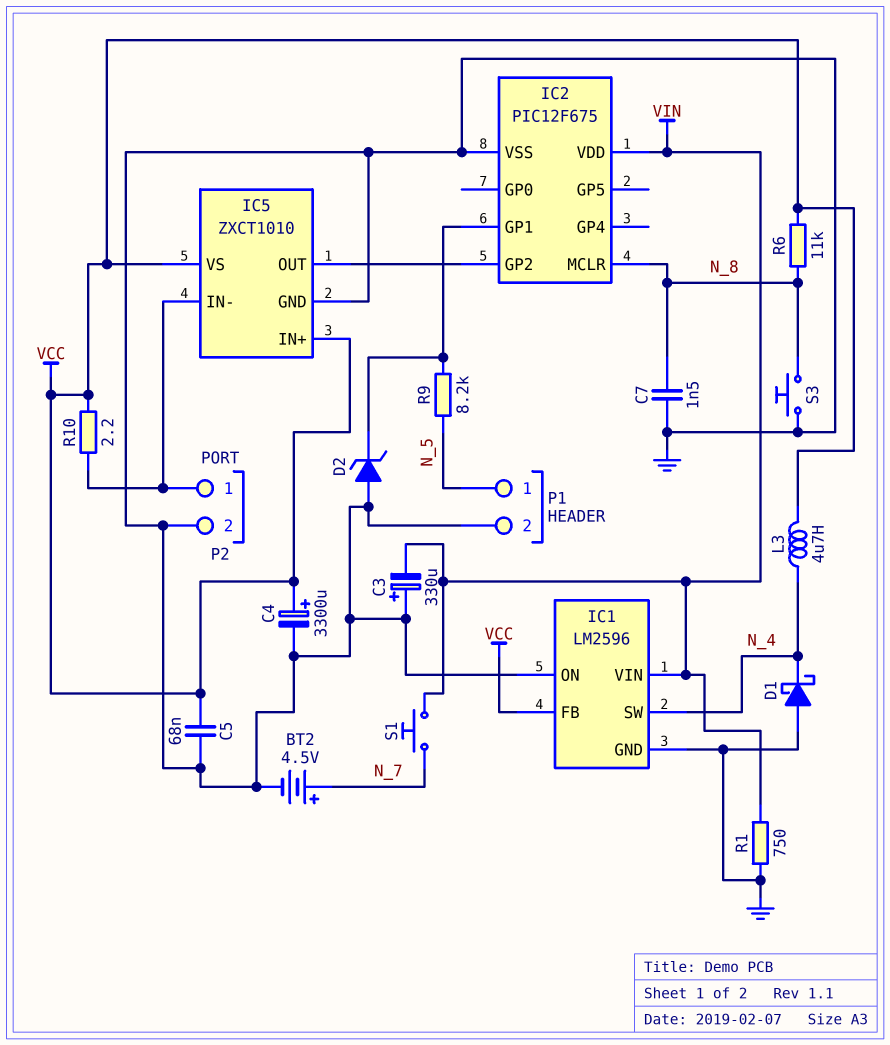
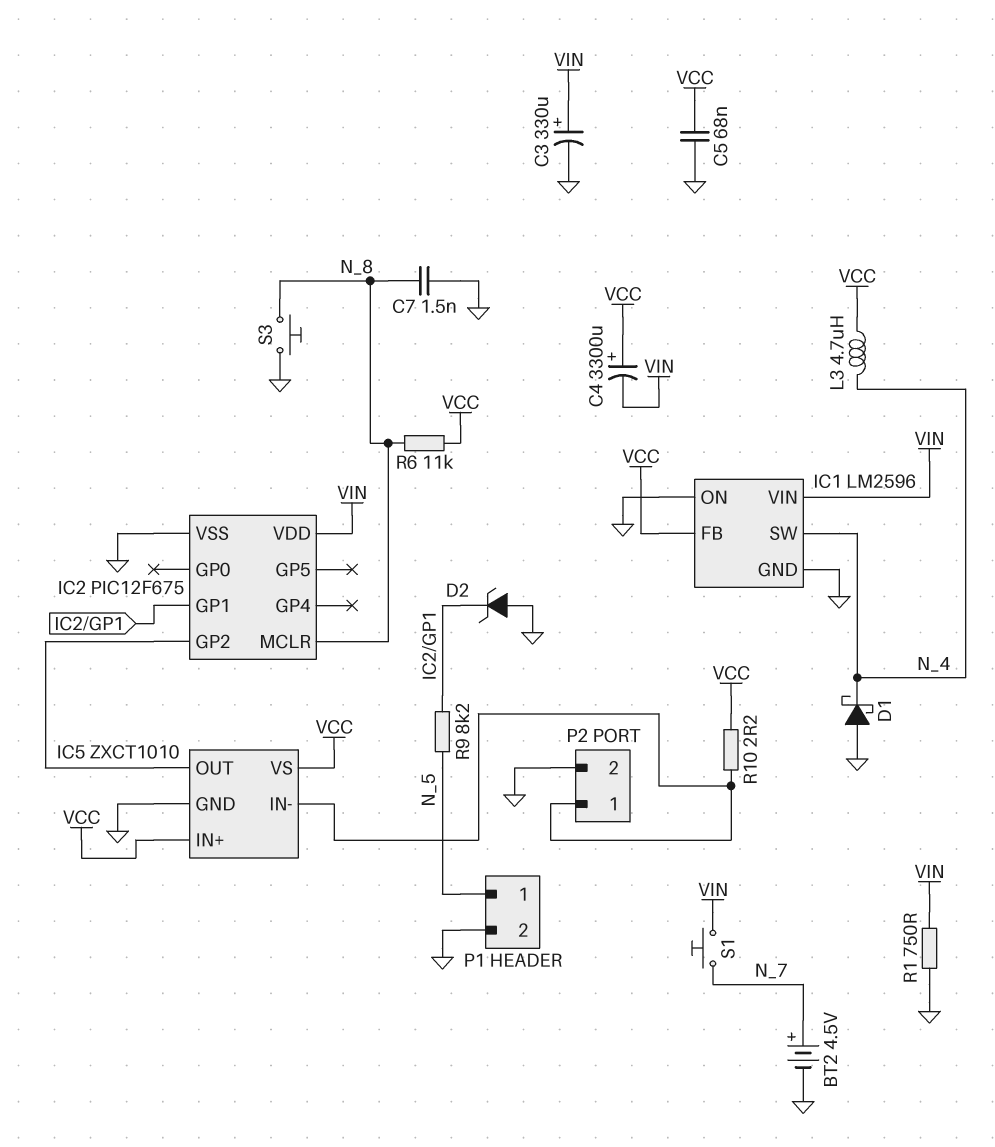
C3: 330uF (plus GND, minus VIN) -> 330uF (plus VIN, minus GND)
C4: 3300uF (plus VCC, minus GND) -> 3300uF (plus VCC, minus VIN)

